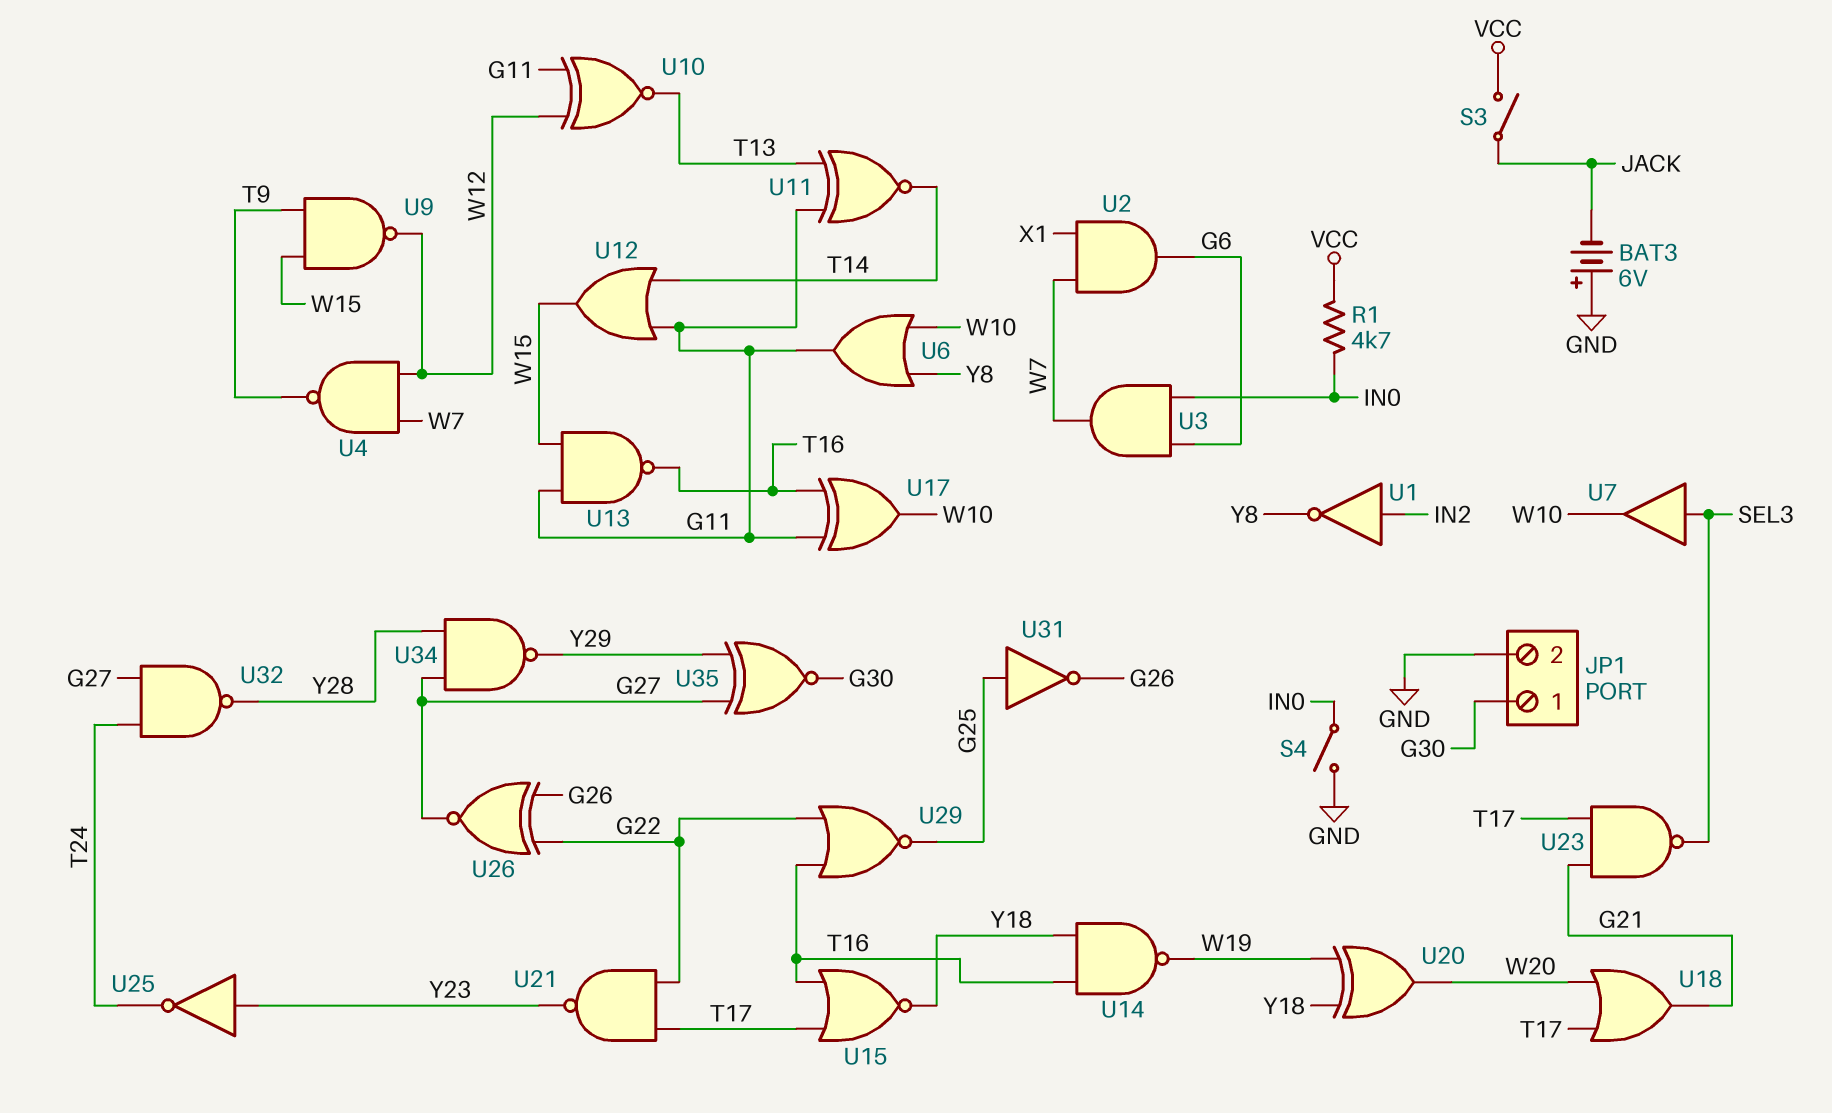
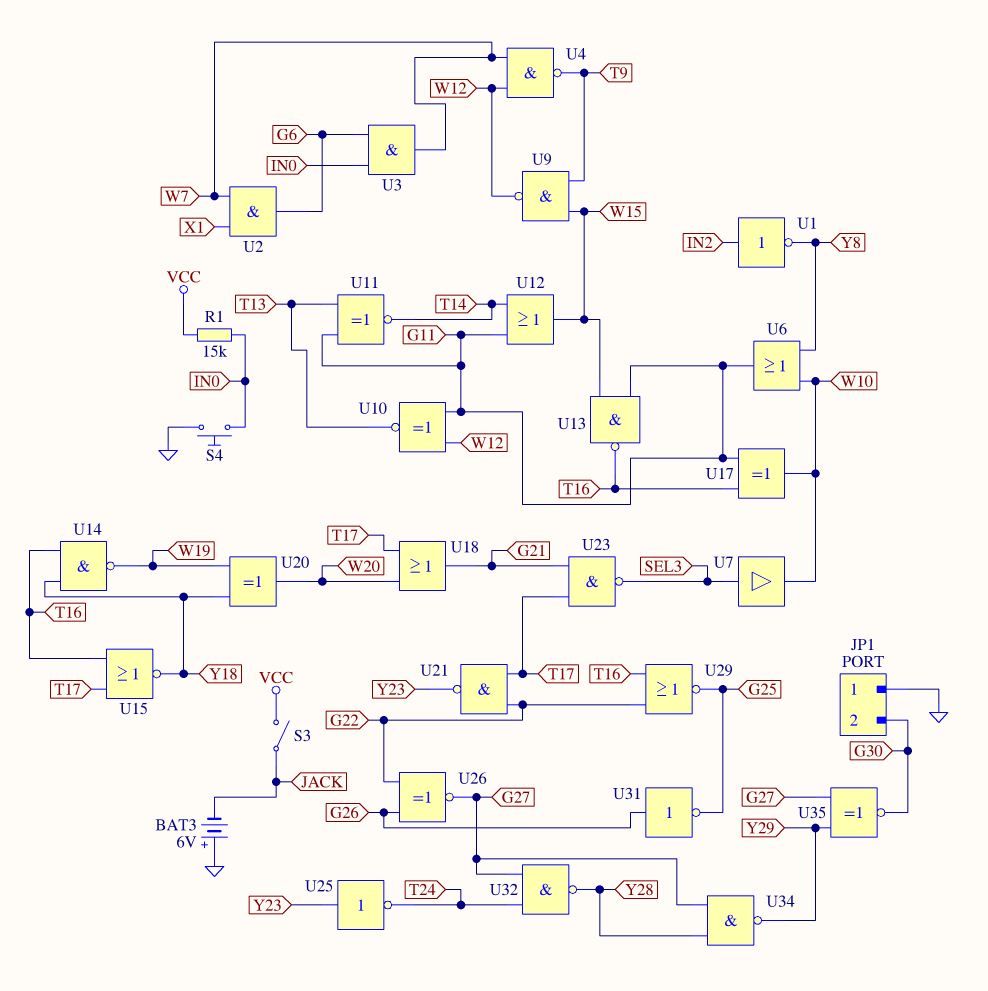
JP1 pin 1: G30 -> GND
JP1 pin 2: GND -> G30
R1: 4.7k (IN0, VCC) -> 15k (IN0, VCC)
S4: switch (GND, IN0) -> button (GND, IN0)
U31: NOT (in G25, out G26) -> NOT (in G26, out G25)

